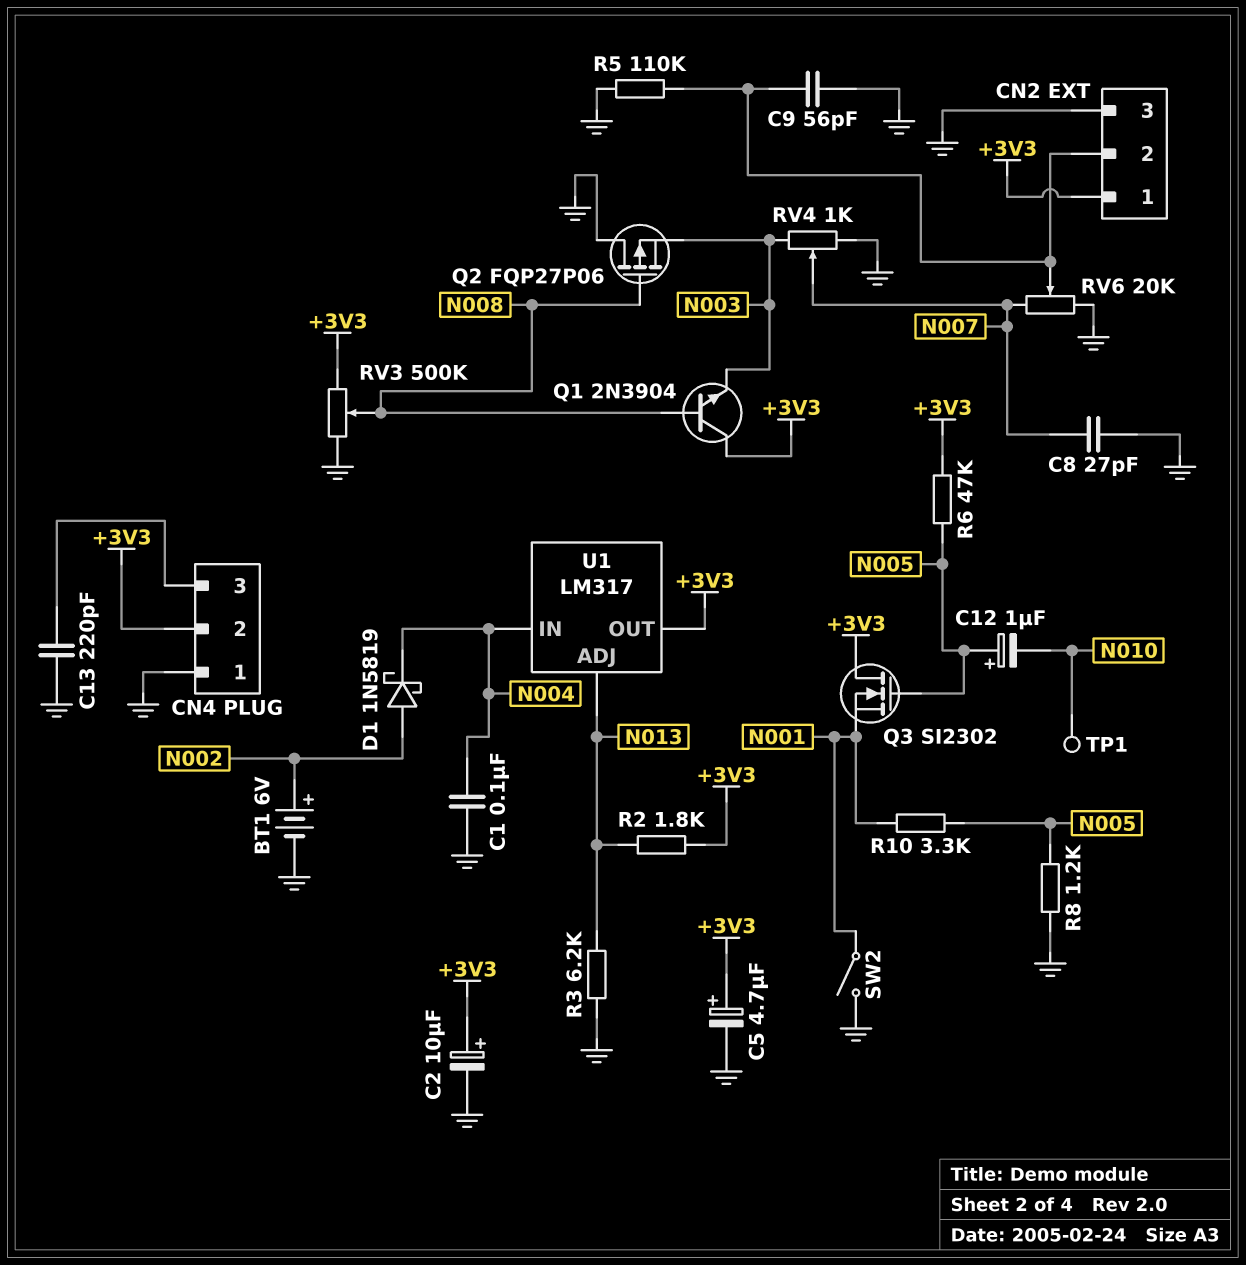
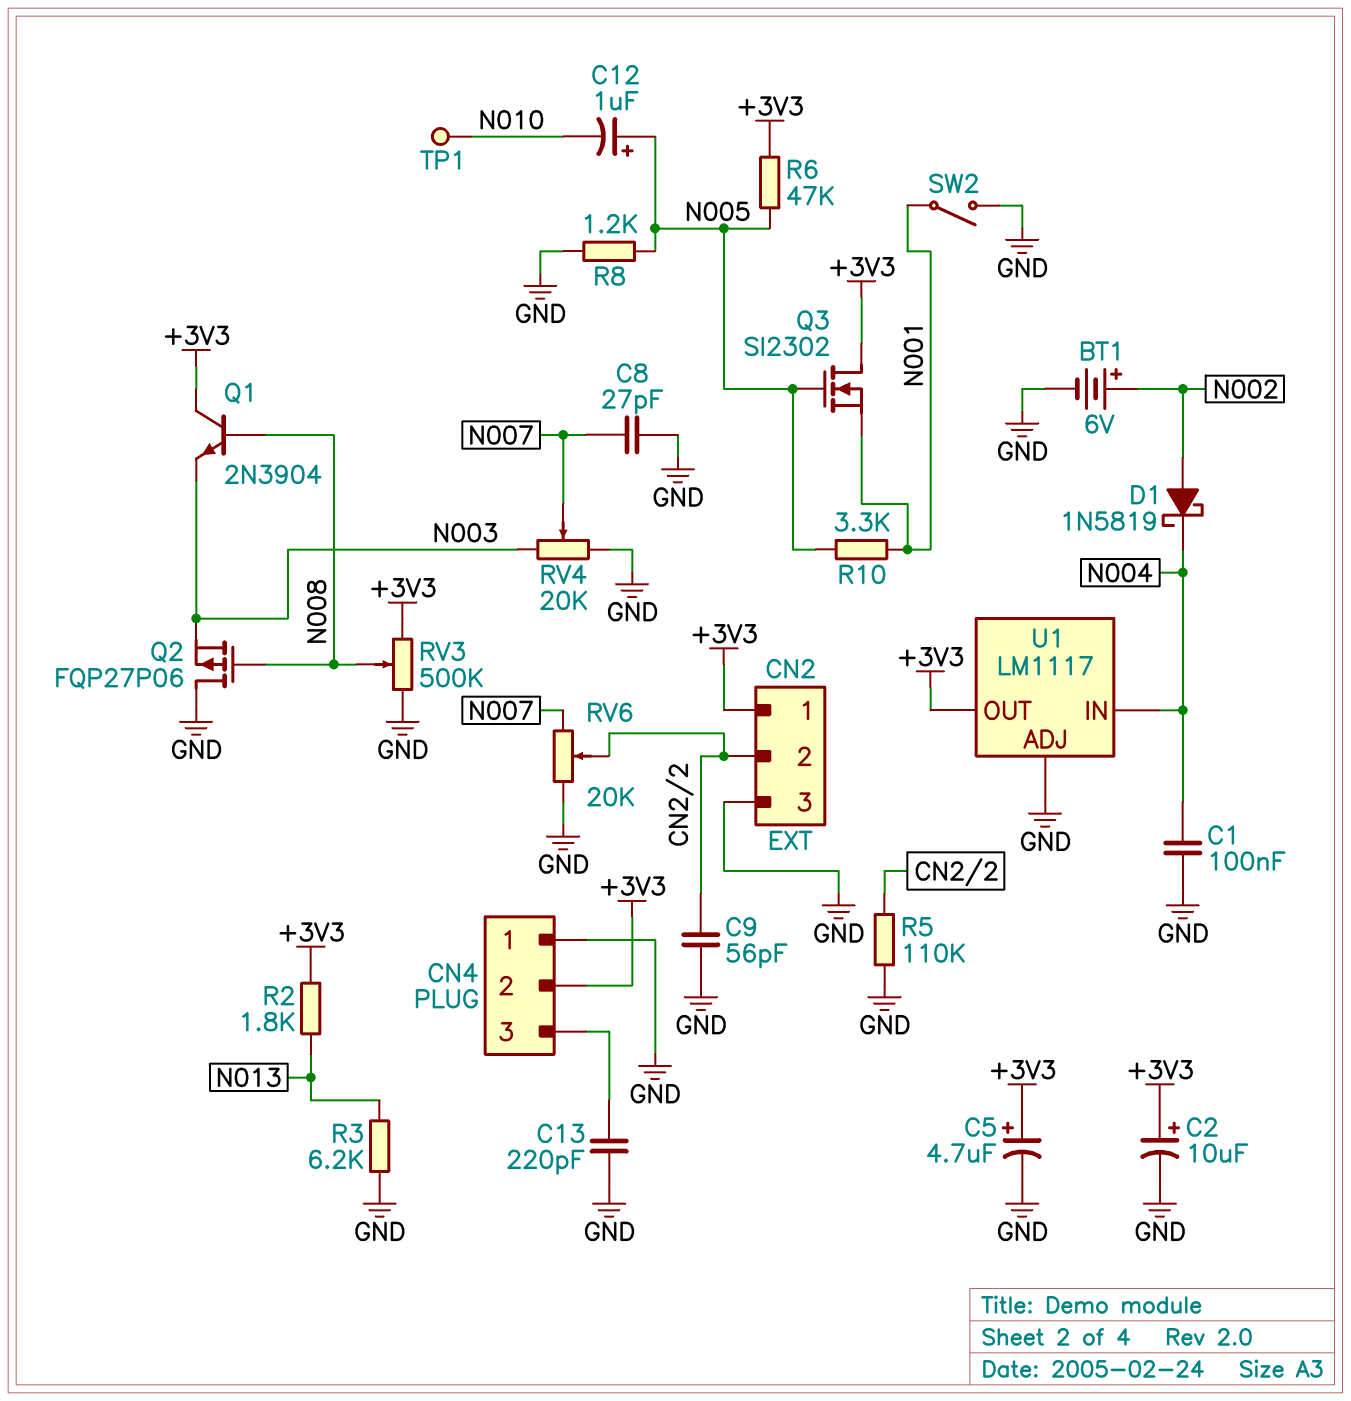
RV4: 1k (GND, N003, wiper N007) -> 20k (GND, N003, wiper N007)
U1: LM317 -> LM1117
U1 pin ADJ: N013 -> GND

